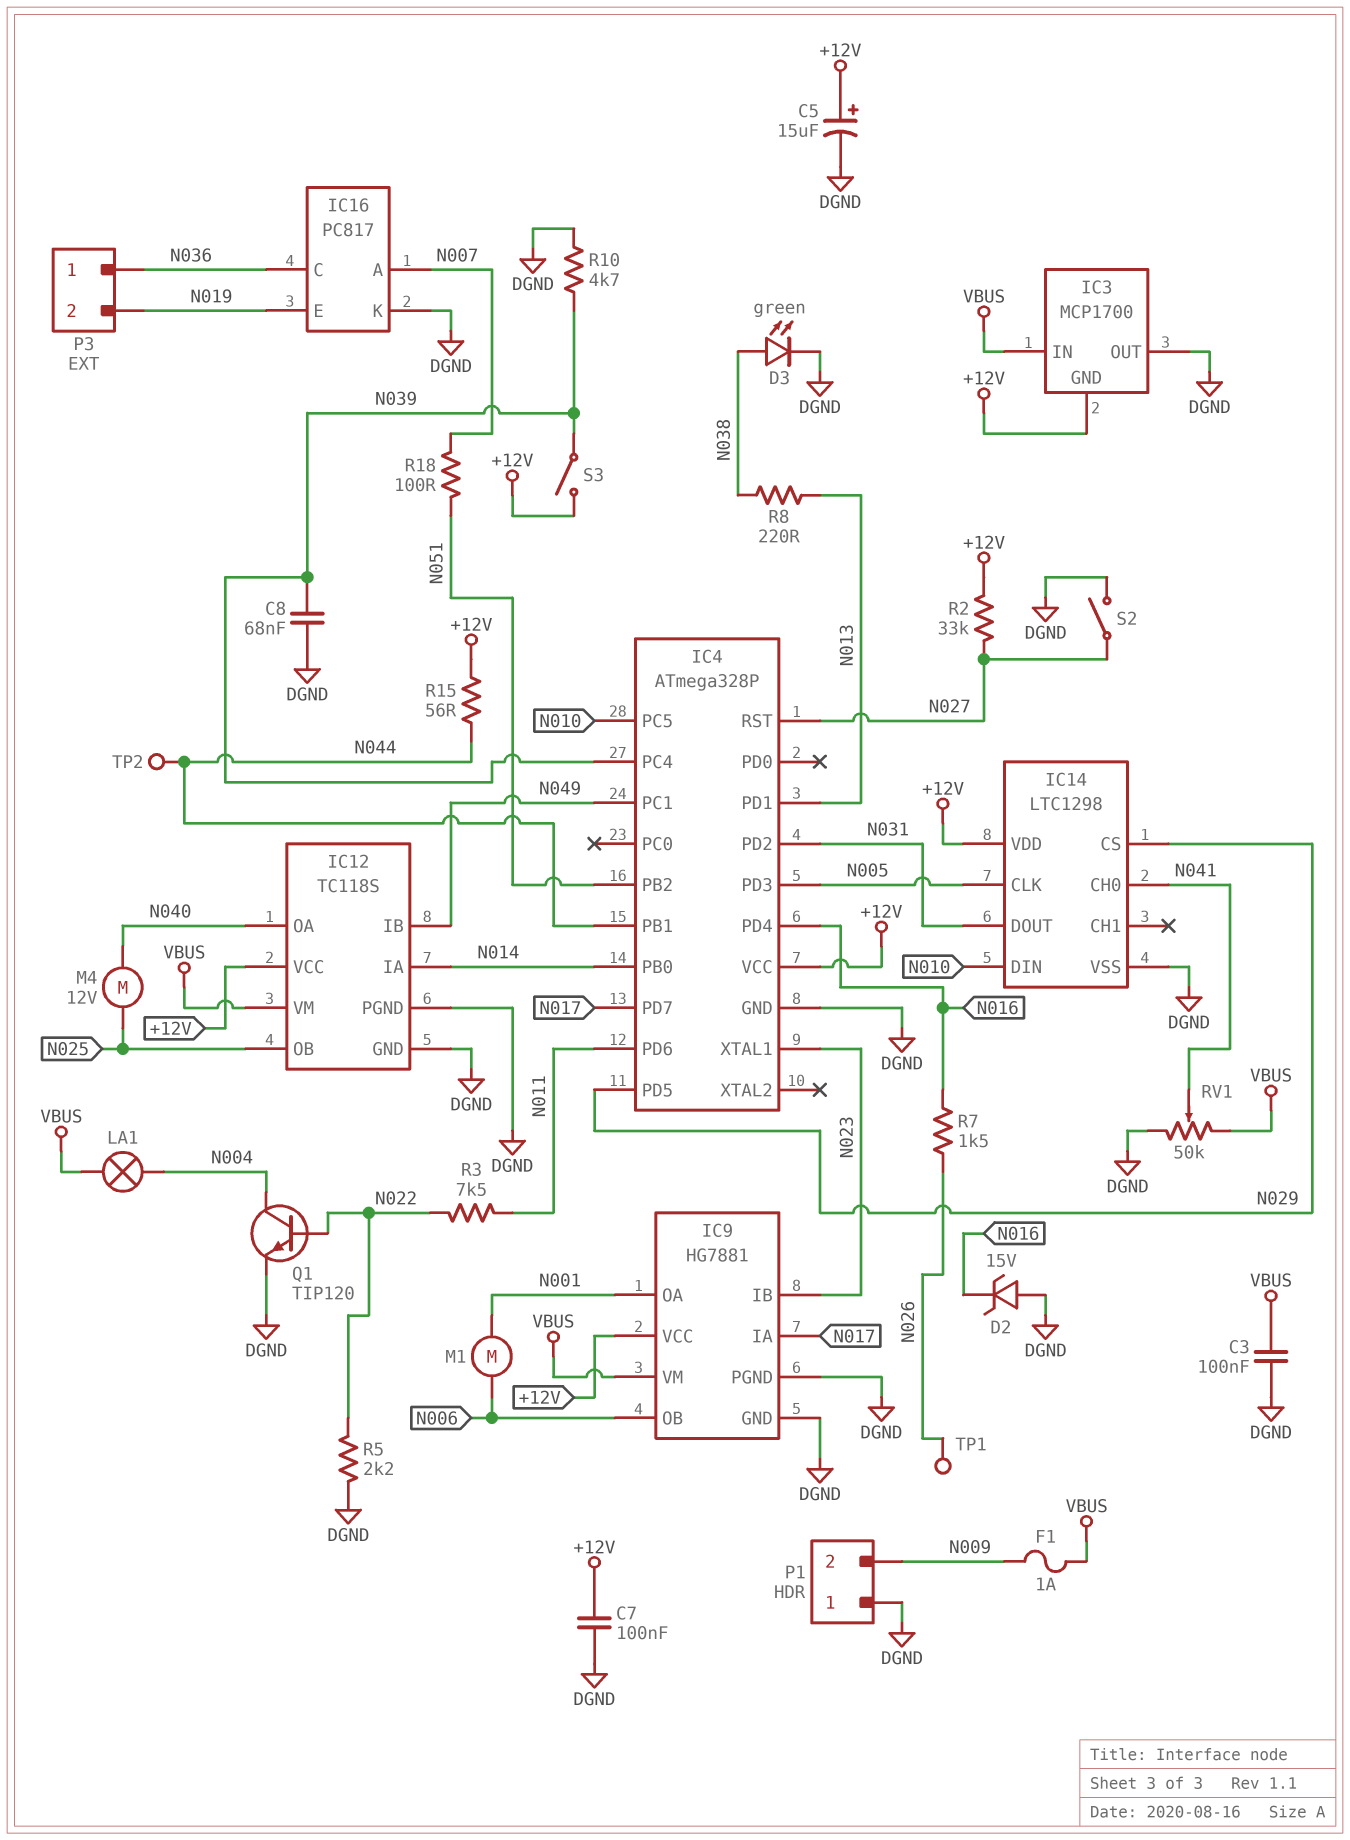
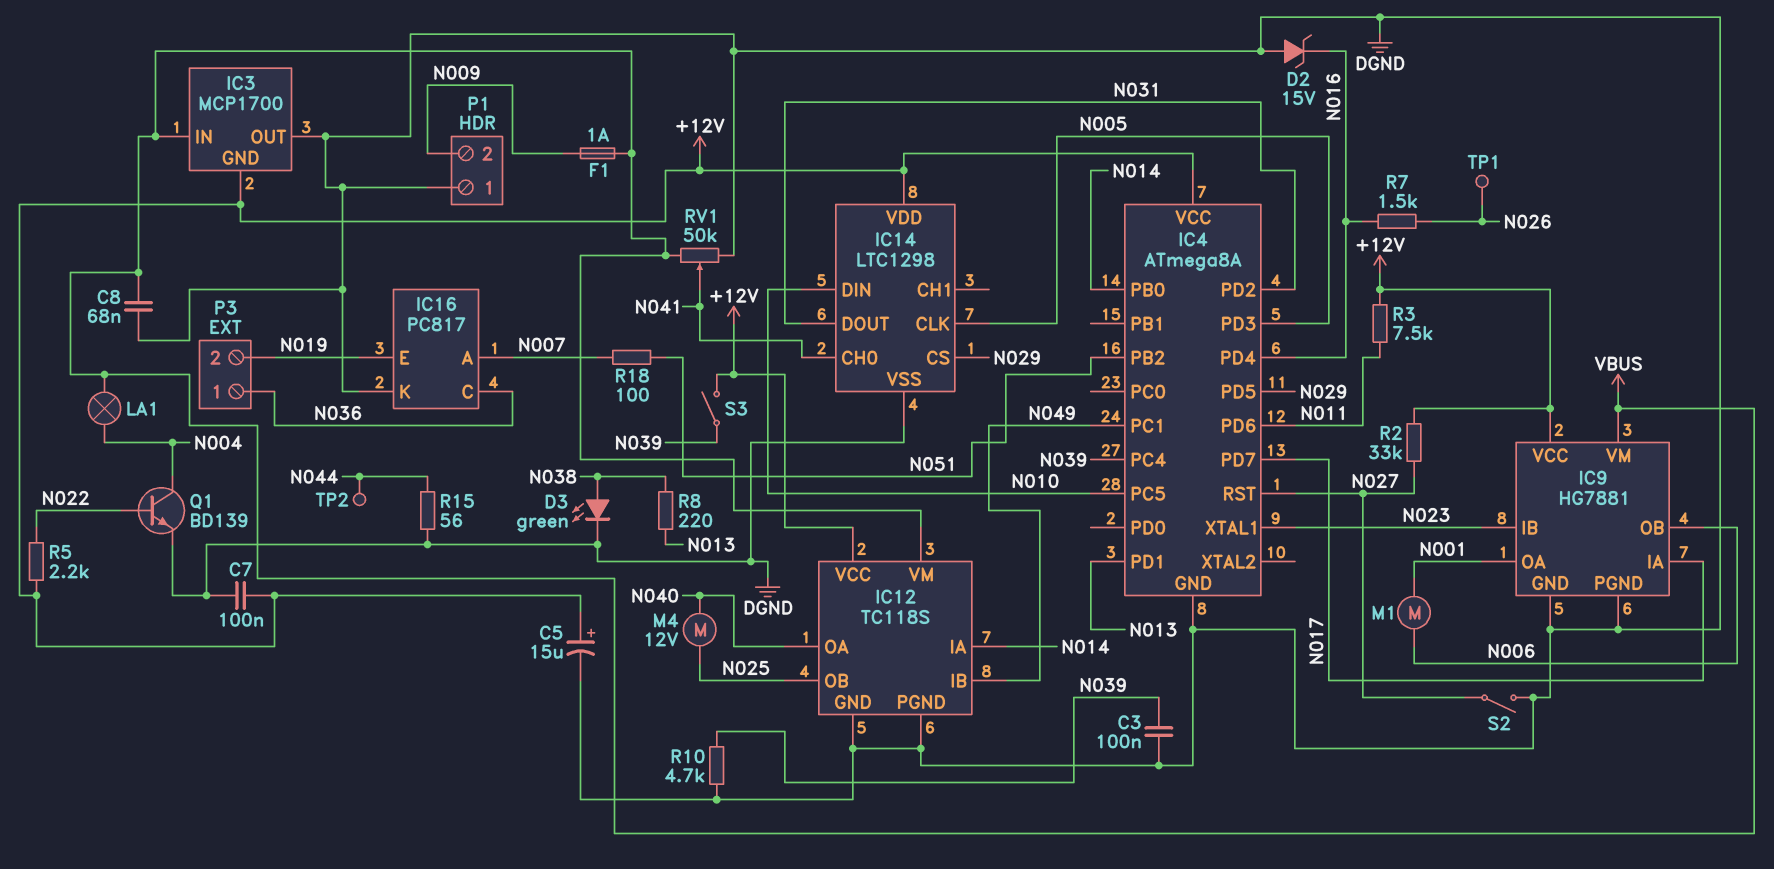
C3: 100nF (DGND, VBUS) -> 100nF (DGND, N039)
C8: 68nF (DGND, N039) -> 68nF (DGND, VBUS)
IC4: ATmega328P -> ATmega8A
IC4 pin PB1: N044 -> none
Q1: NPN TIP120 (B N022, C N004, E DGND) -> NPN BD139 (B N022, C N004, E DGND)
R3: 7.5k (N011, N022) -> 7.5k (+12V, N011)
R5: 2.2k (DGND, N022) -> 2.2k (+12V, N022)
R15: 56 (+12V, N044) -> 56 (DGND, N044)

